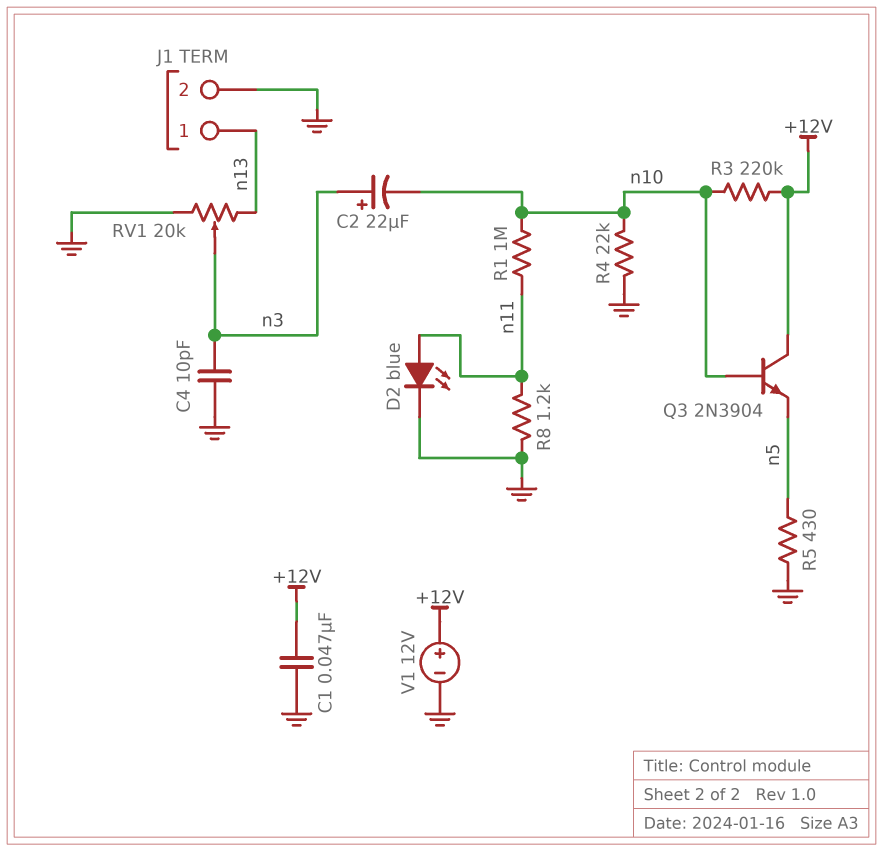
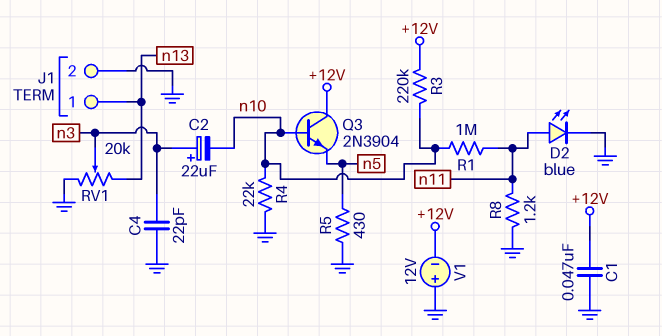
C4: 10pF (GND, n3) -> 22pF (GND, n3)
V1: 12V (plus +12V, minus GND) -> 12V (plus GND, minus +12V)

